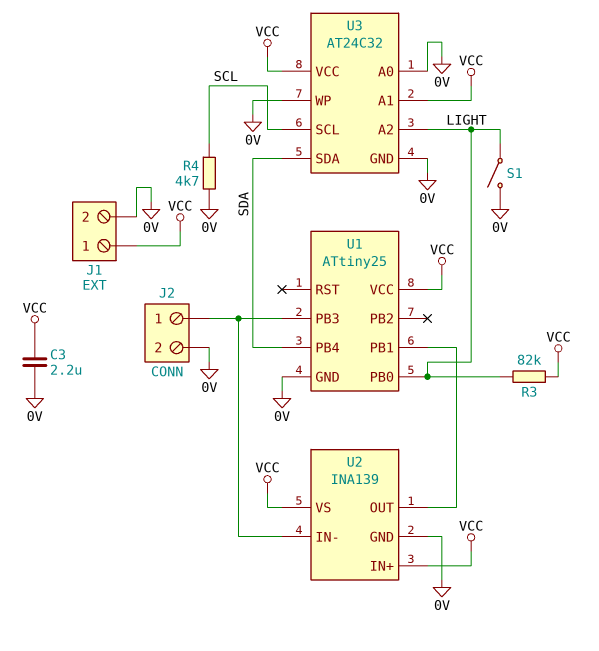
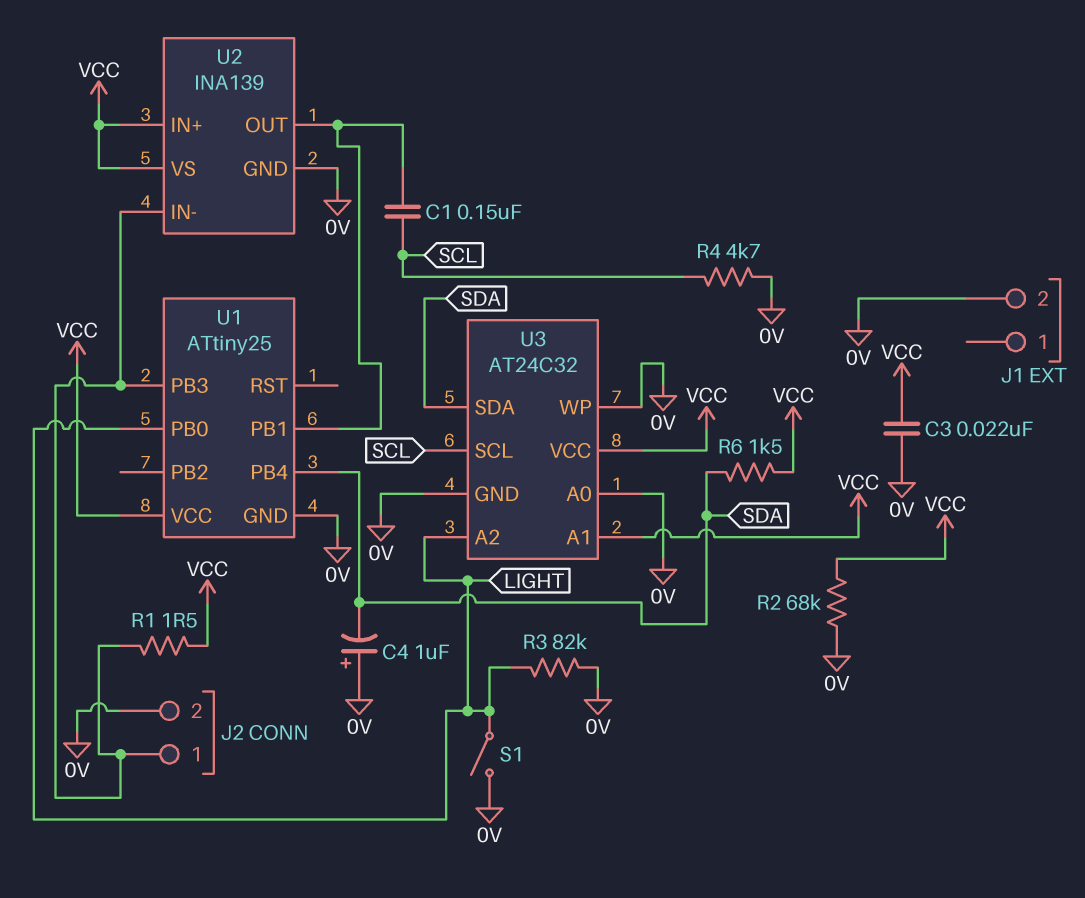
C1: none -> 150nF (SCL, U1/PB1)
C3: 2.2uF (0V, VCC) -> 22nF (0V, VCC)
C4: none -> 1uF (plus 0V, minus SDA)
J1 pin 1: VCC -> none
R1: none -> 1.5 (J2/1, VCC)
R2: none -> 68k (0V, VCC)
R3: 82k (LIGHT, VCC) -> 82k (0V, LIGHT)
R6: none -> 1.5k (SDA, VCC)

